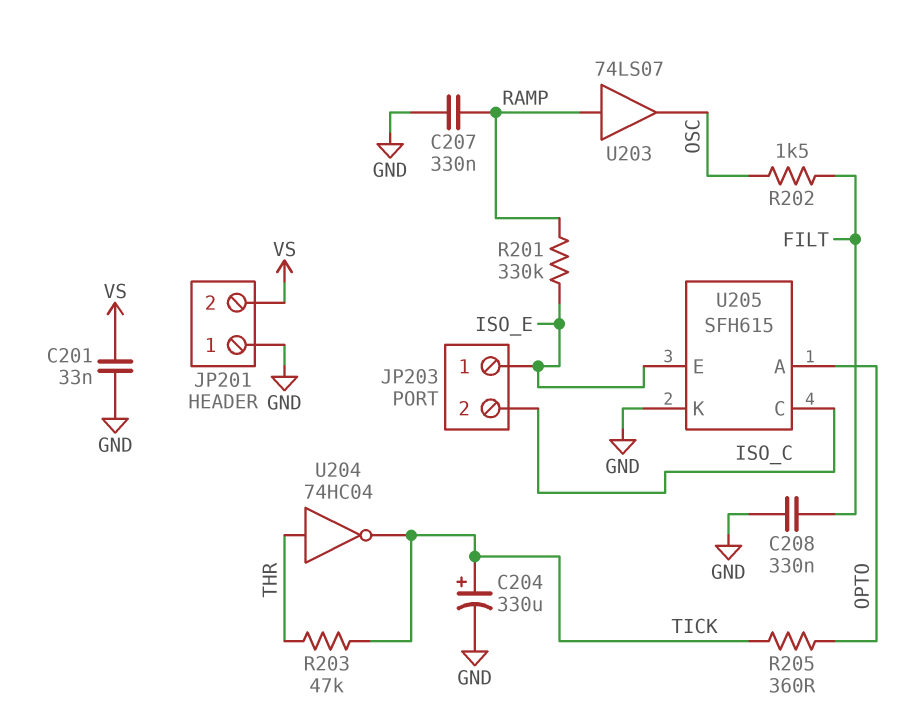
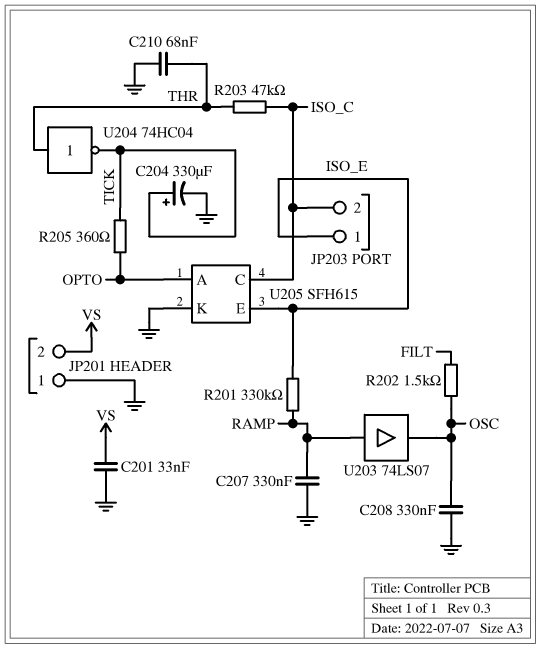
C208: 330nF (FILT, GND) -> 330nF (GND, OSC)
C210: none -> 68nF (GND, THR)
R203: 47k (THR, TICK) -> 47k (ISO_C, THR)

